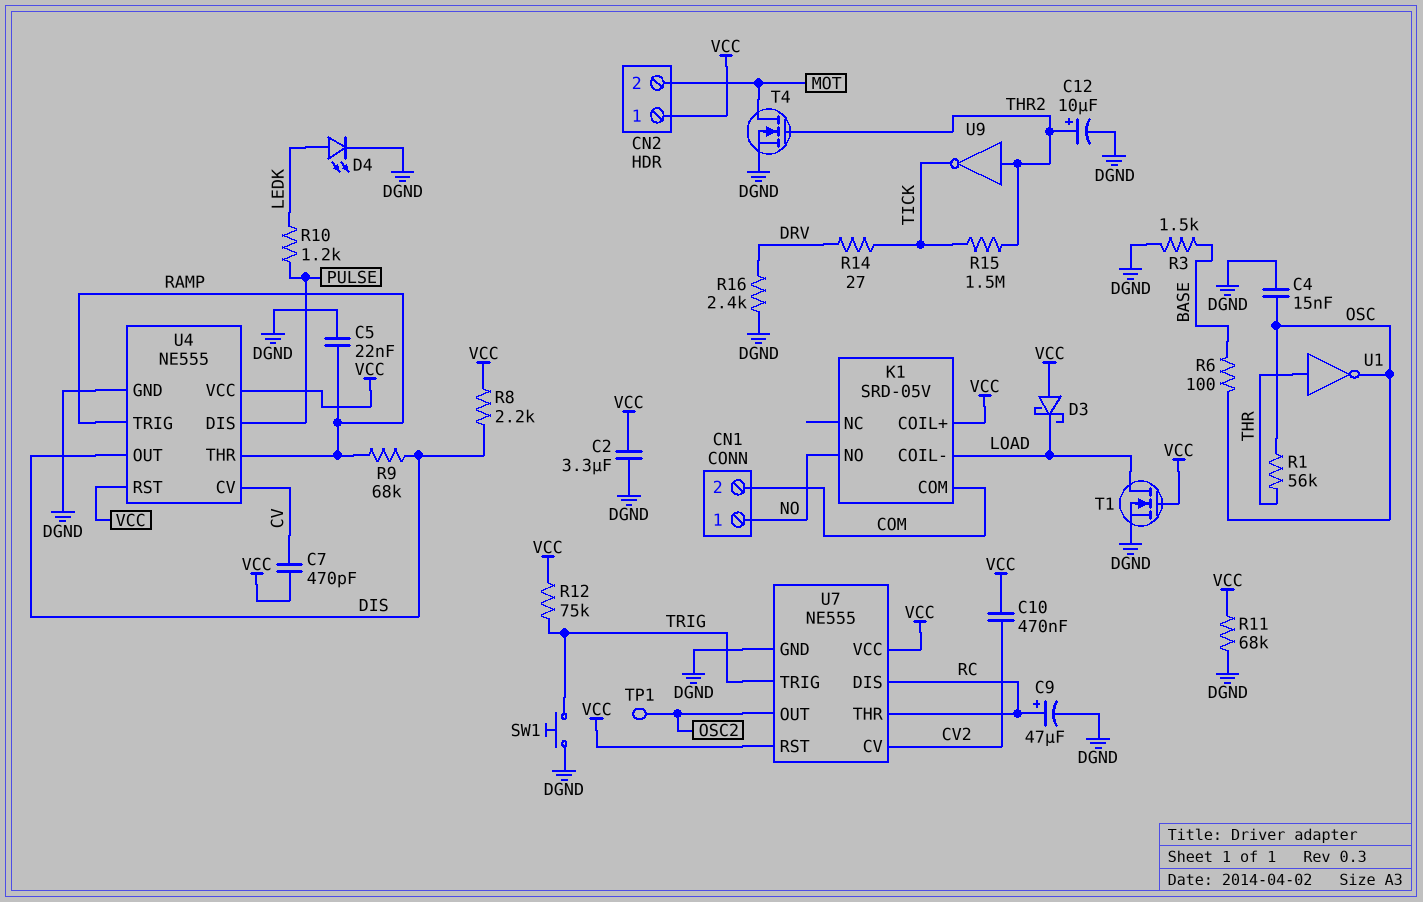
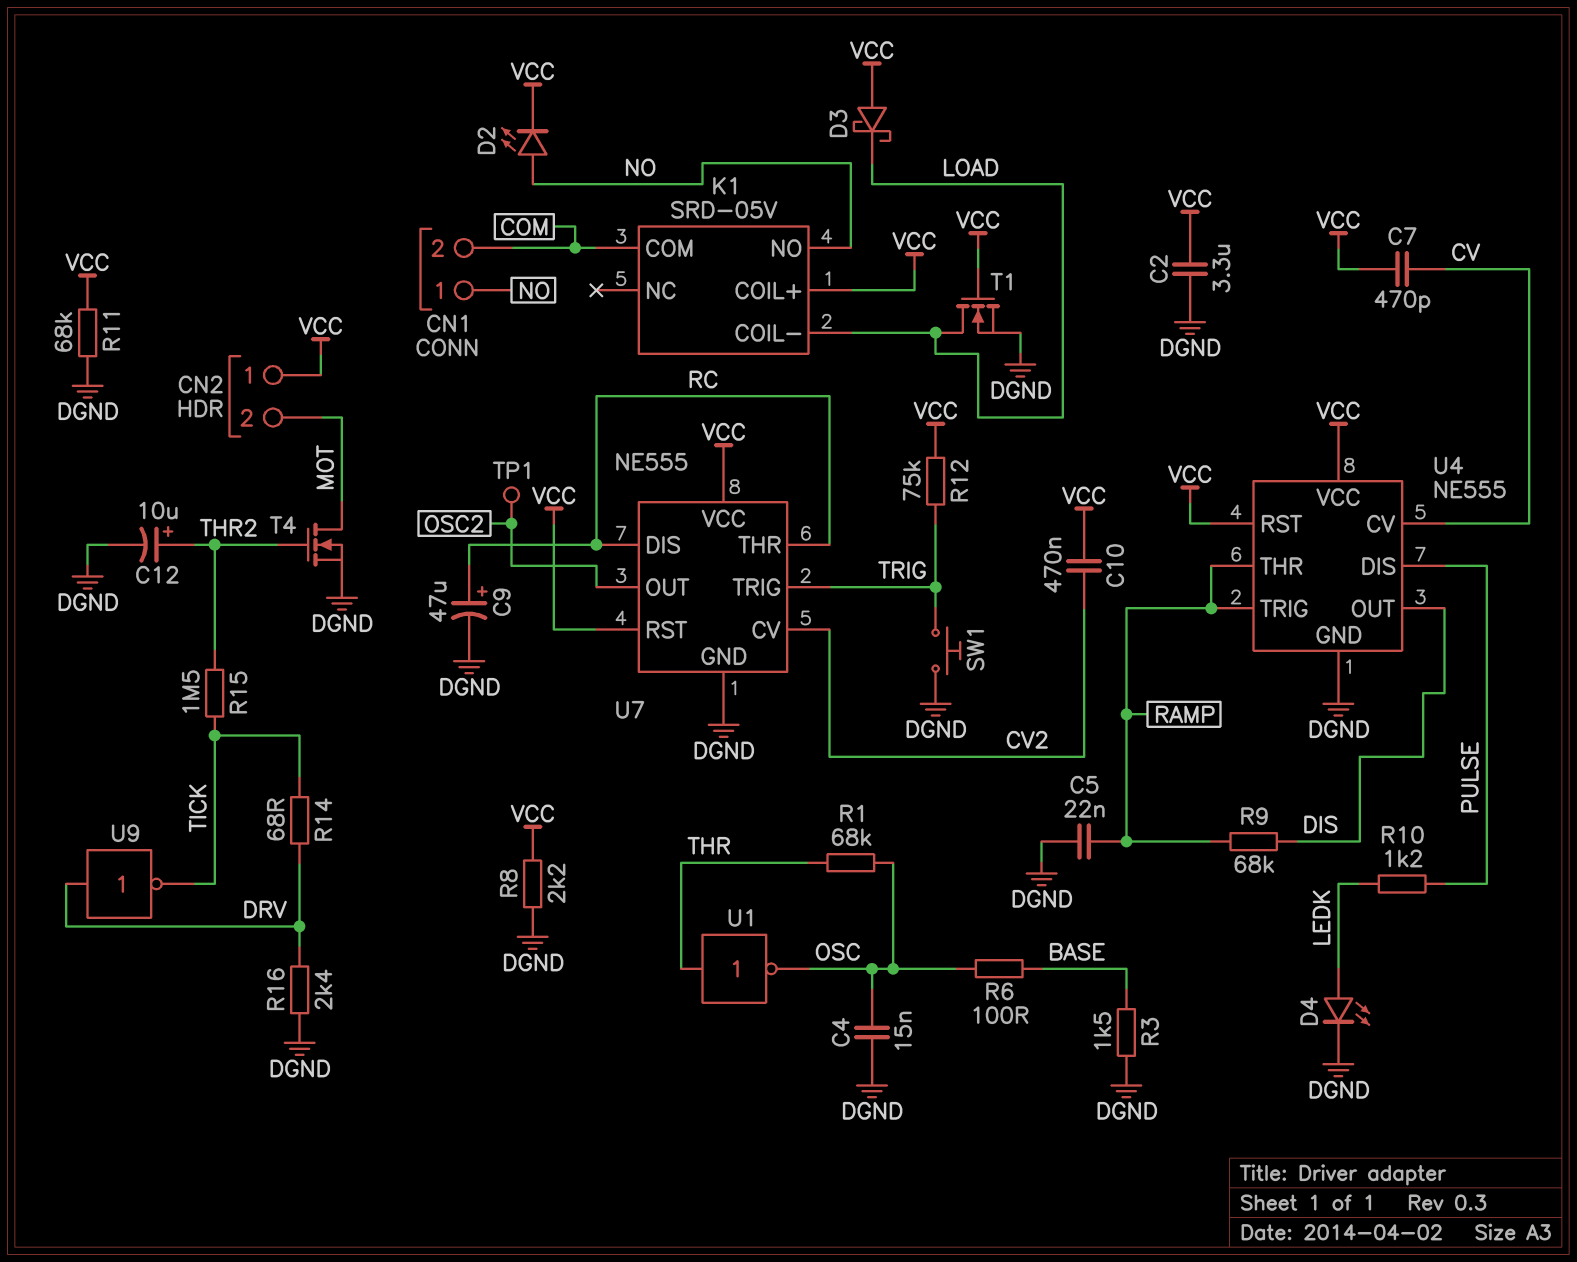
D2: none -> LED (A NO, K VCC)
R1: 56k (OSC, THR) -> 68k (OSC, THR)
R8: 2.2k (DIS, VCC) -> 2.2k (DGND, VCC)
R14: 27 (DRV, TICK) -> 68 (DRV, TICK)
U9: NOT (in THR2, out TICK) -> NOT (in DRV, out TICK)

